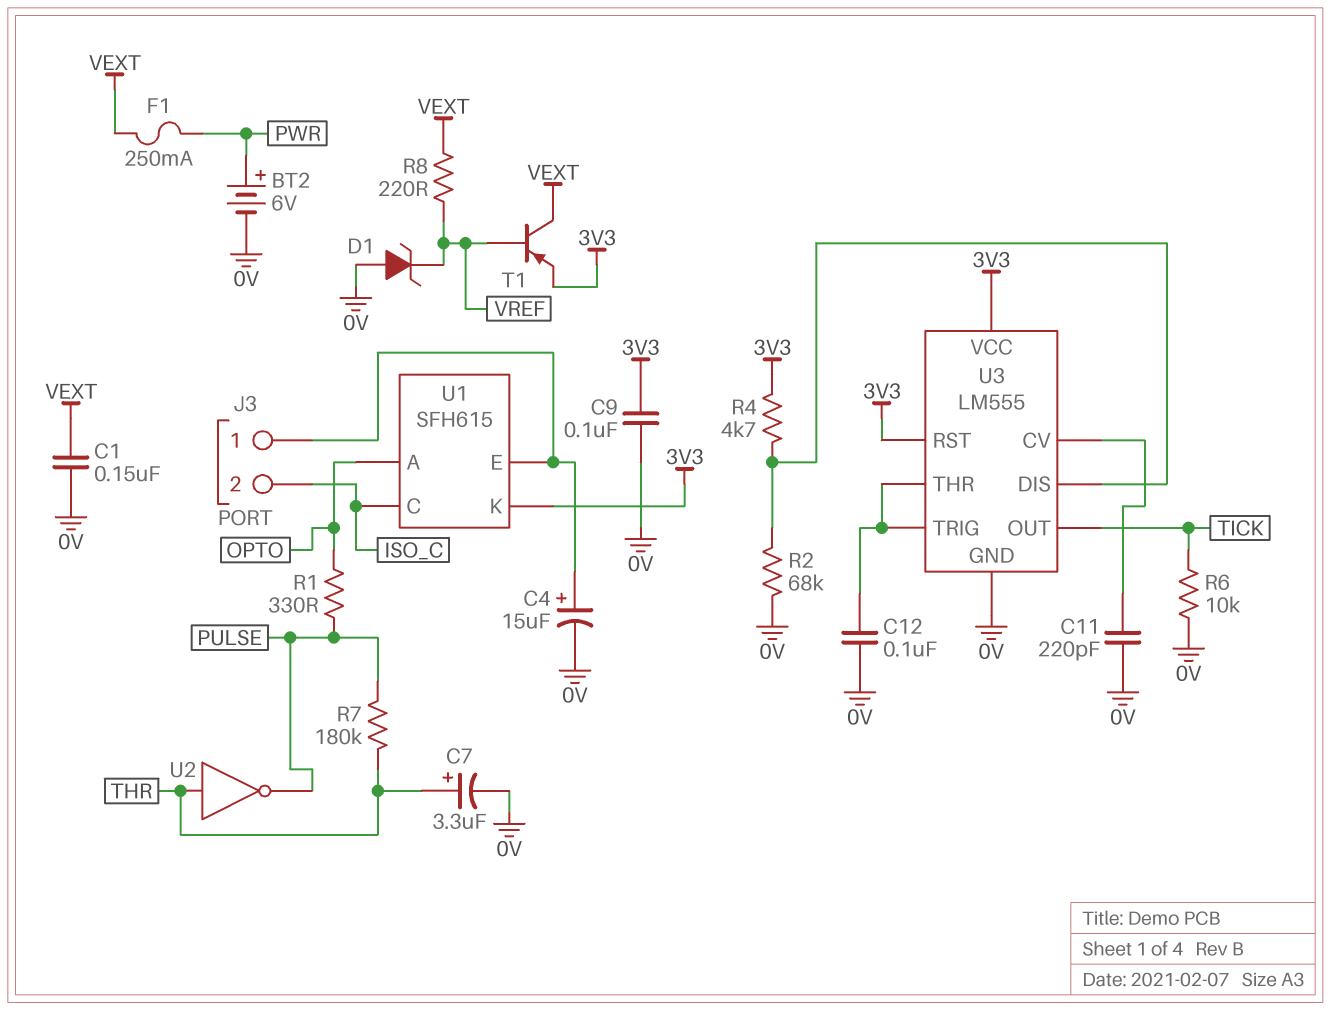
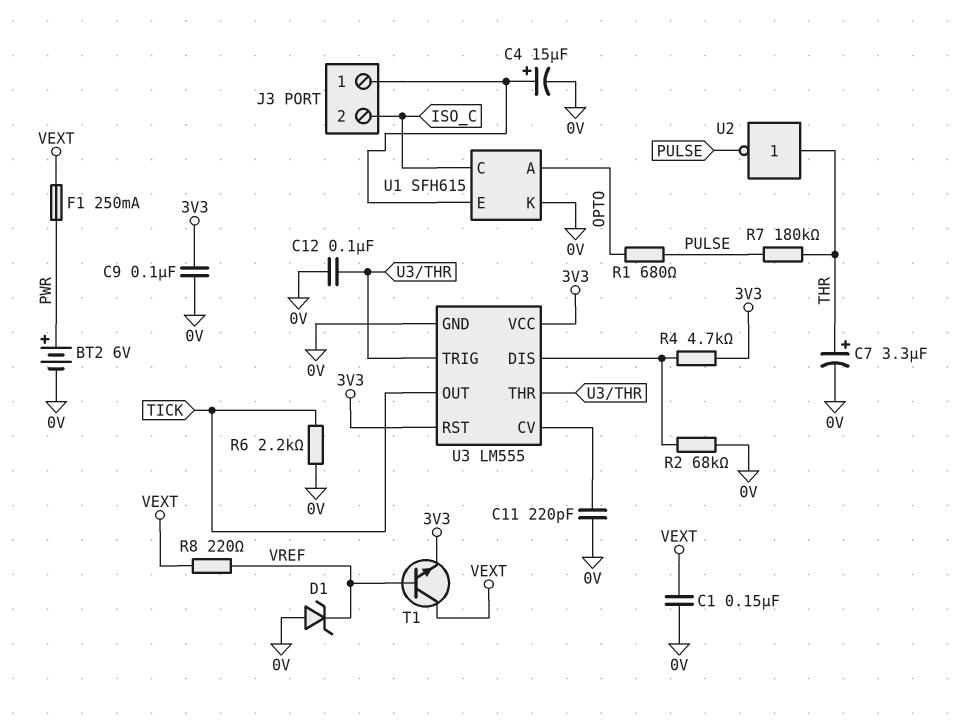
R1: 330 (OPTO, PULSE) -> 680 (OPTO, PULSE)
R6: 10k (0V, TICK) -> 2.2k (0V, TICK)
T1: PNP (B VREF, C VEXT, E 3V3) -> NPN (B VREF, C VEXT, E 3V3)
U1 pin K: 3V3 -> 0V

